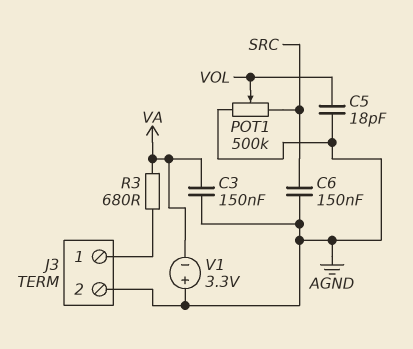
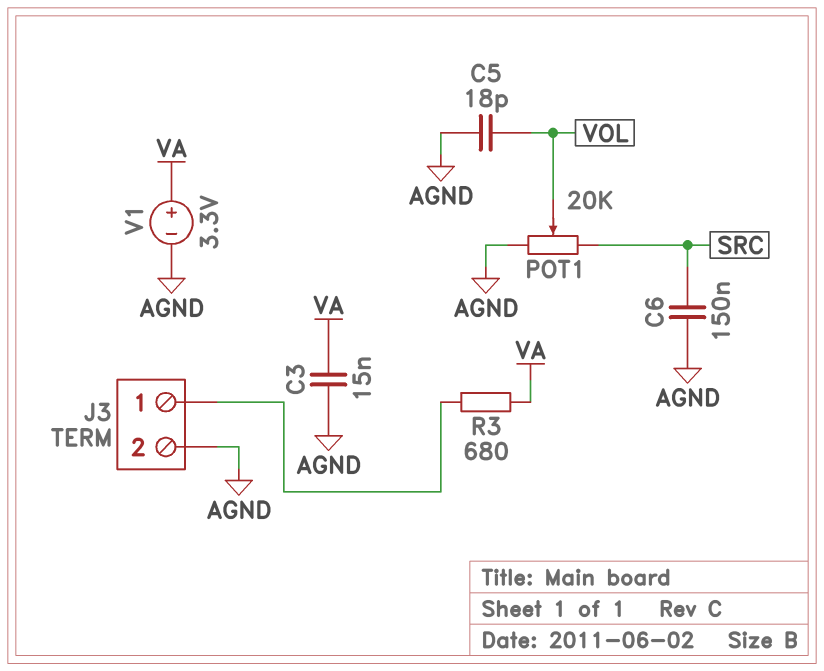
C3: 150nF (AGND, VA) -> 15nF (AGND, VA)
POT1: 500k (AGND, SRC, wiper VOL) -> 20k (AGND, SRC, wiper VOL)
V1: 3.3V (plus AGND, minus VA) -> 3.3V (plus VA, minus AGND)

